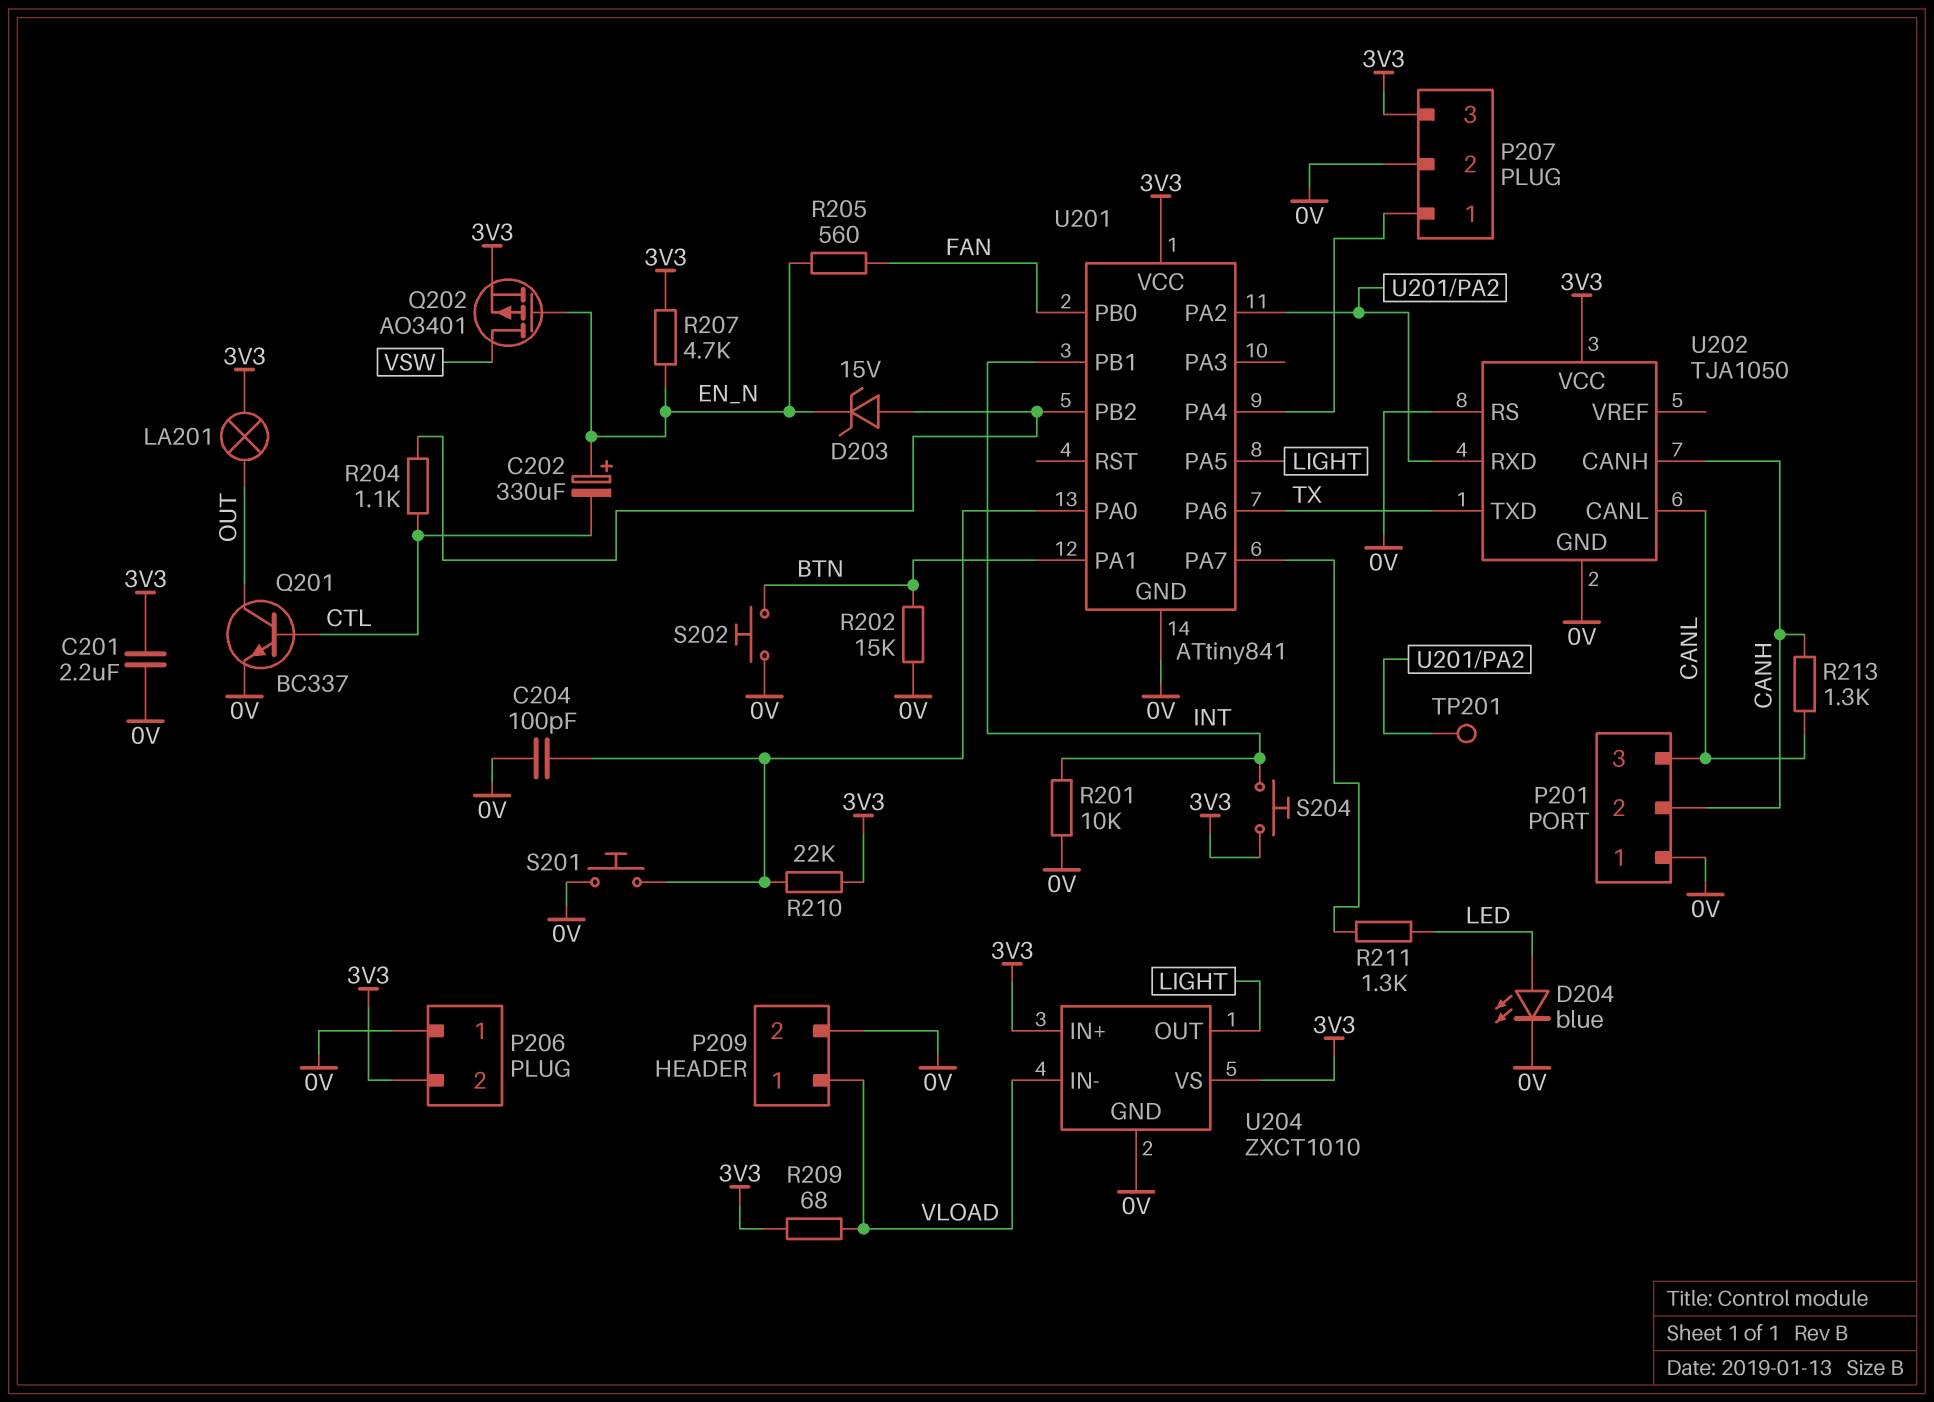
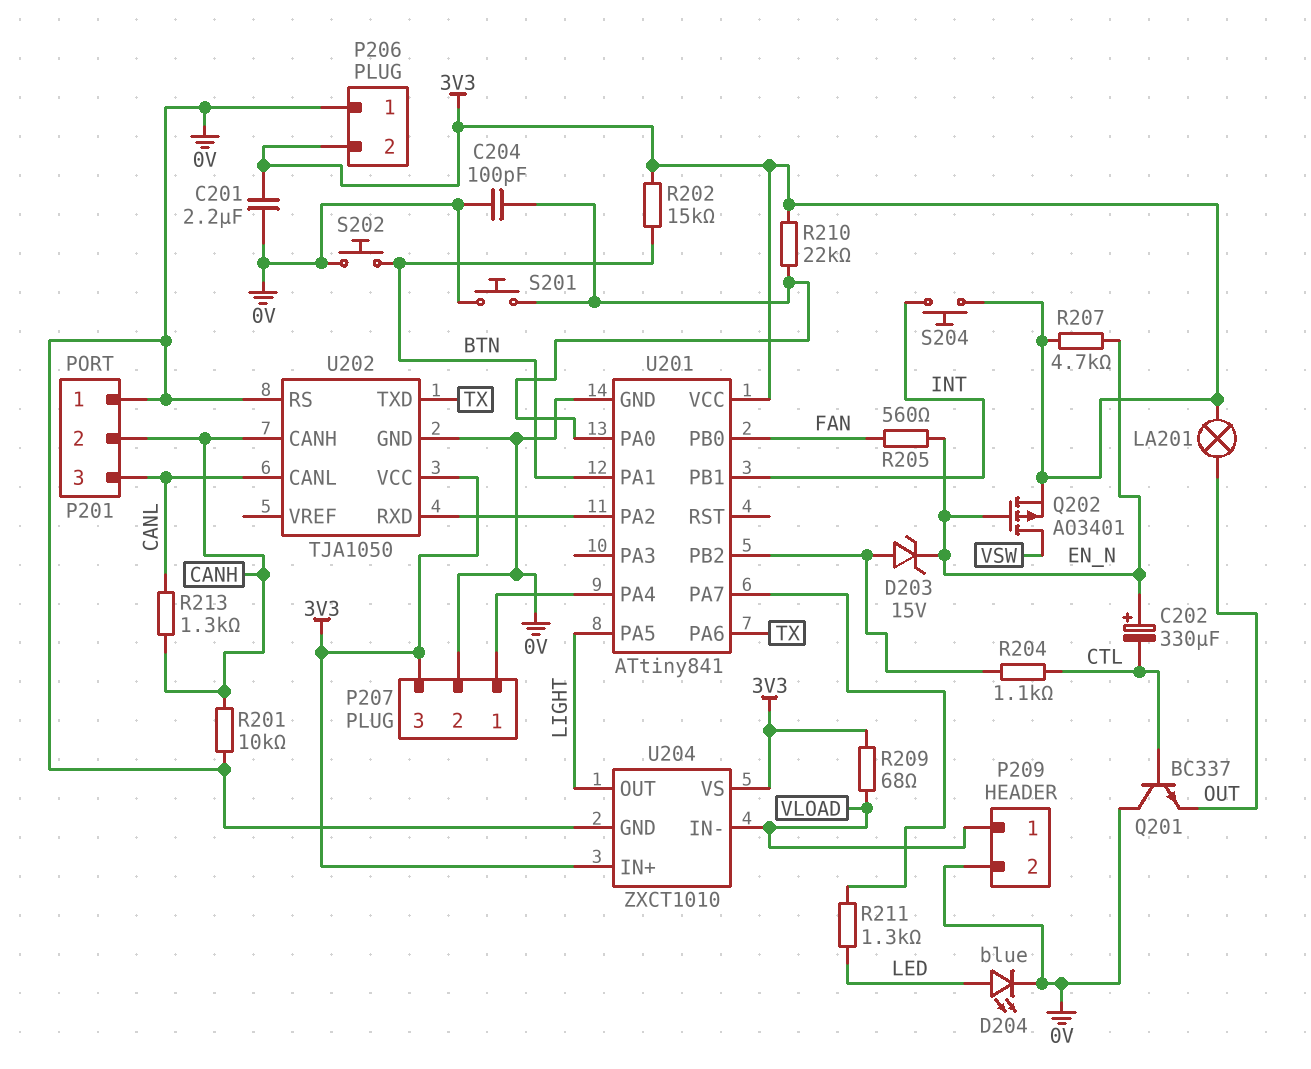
Q201: NPN BC337 (B CTL, C OUT, E 0V) -> NPN BC337 (B CTL, C 0V, E OUT)
R201: 10k (0V, INT) -> 10k (0V, CANH)
R202: 15k (0V, BTN) -> 15k (3V3, BTN)
TP201: test point (U201/PA2) -> none

